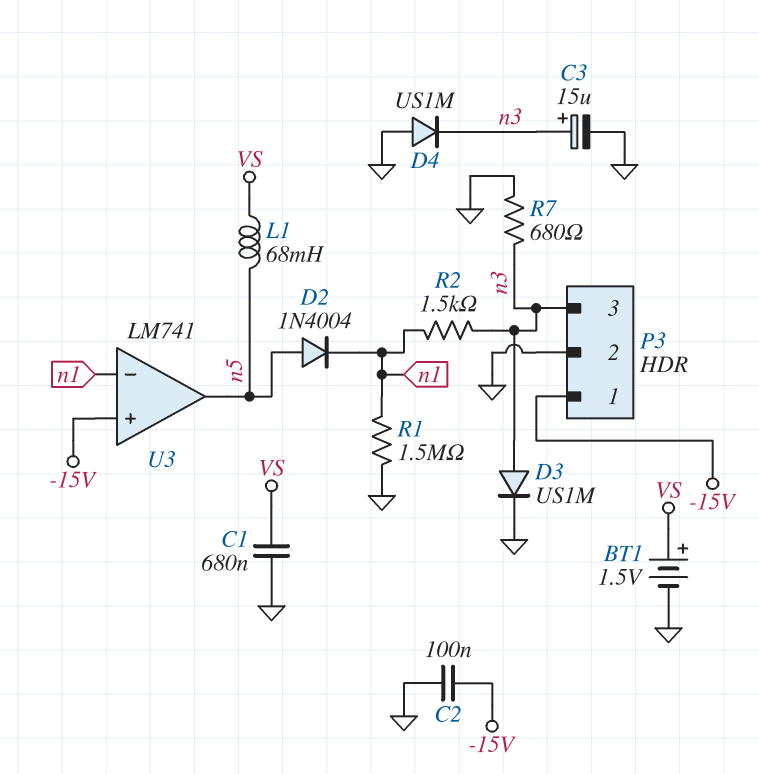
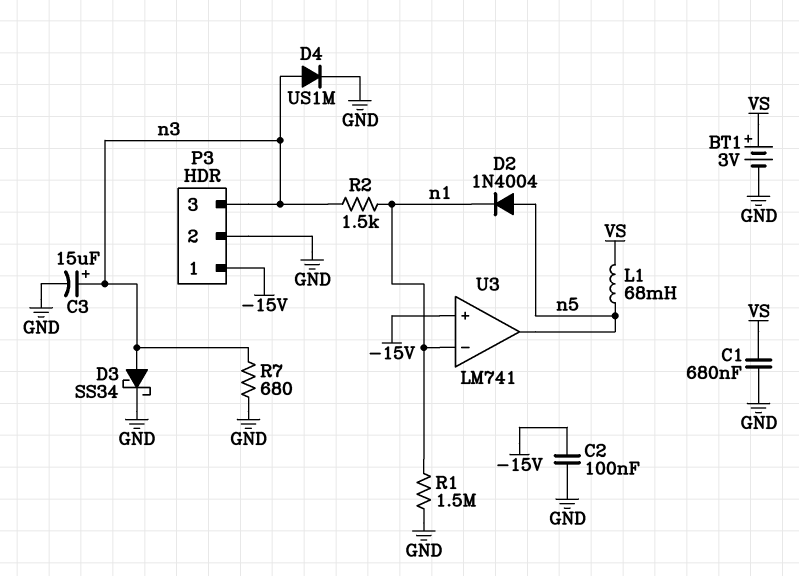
BT1: 1.5V (plus VS, minus GND) -> 3V (plus VS, minus GND)
D3: diode US1M (A n3, K GND) -> schottky SS34 (A n3, K GND)
D4: diode US1M (A GND, K n3) -> diode US1M (A n3, K GND)

